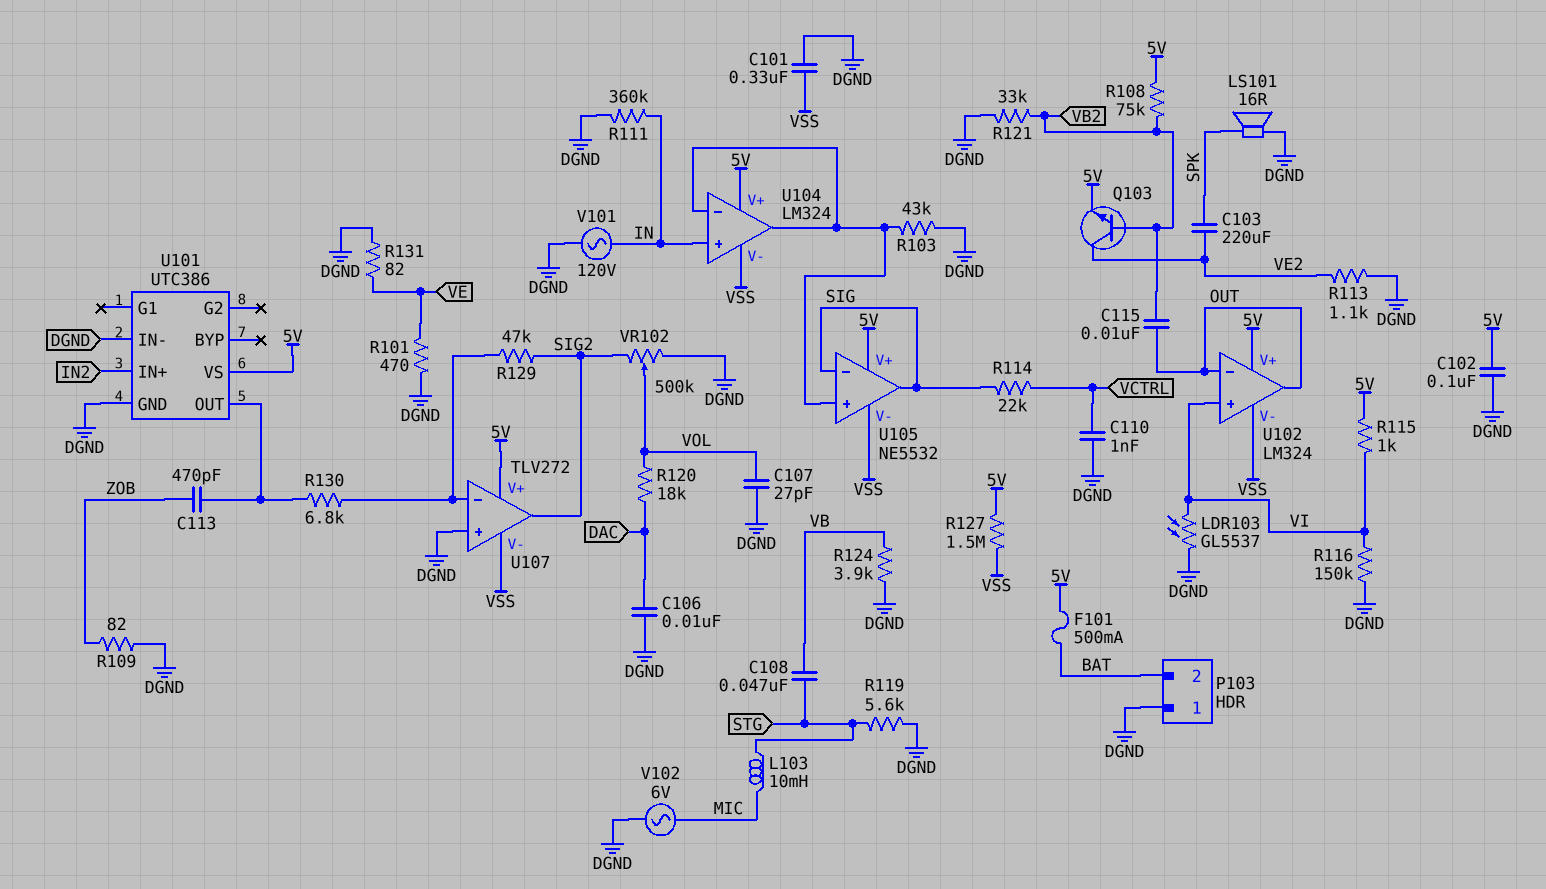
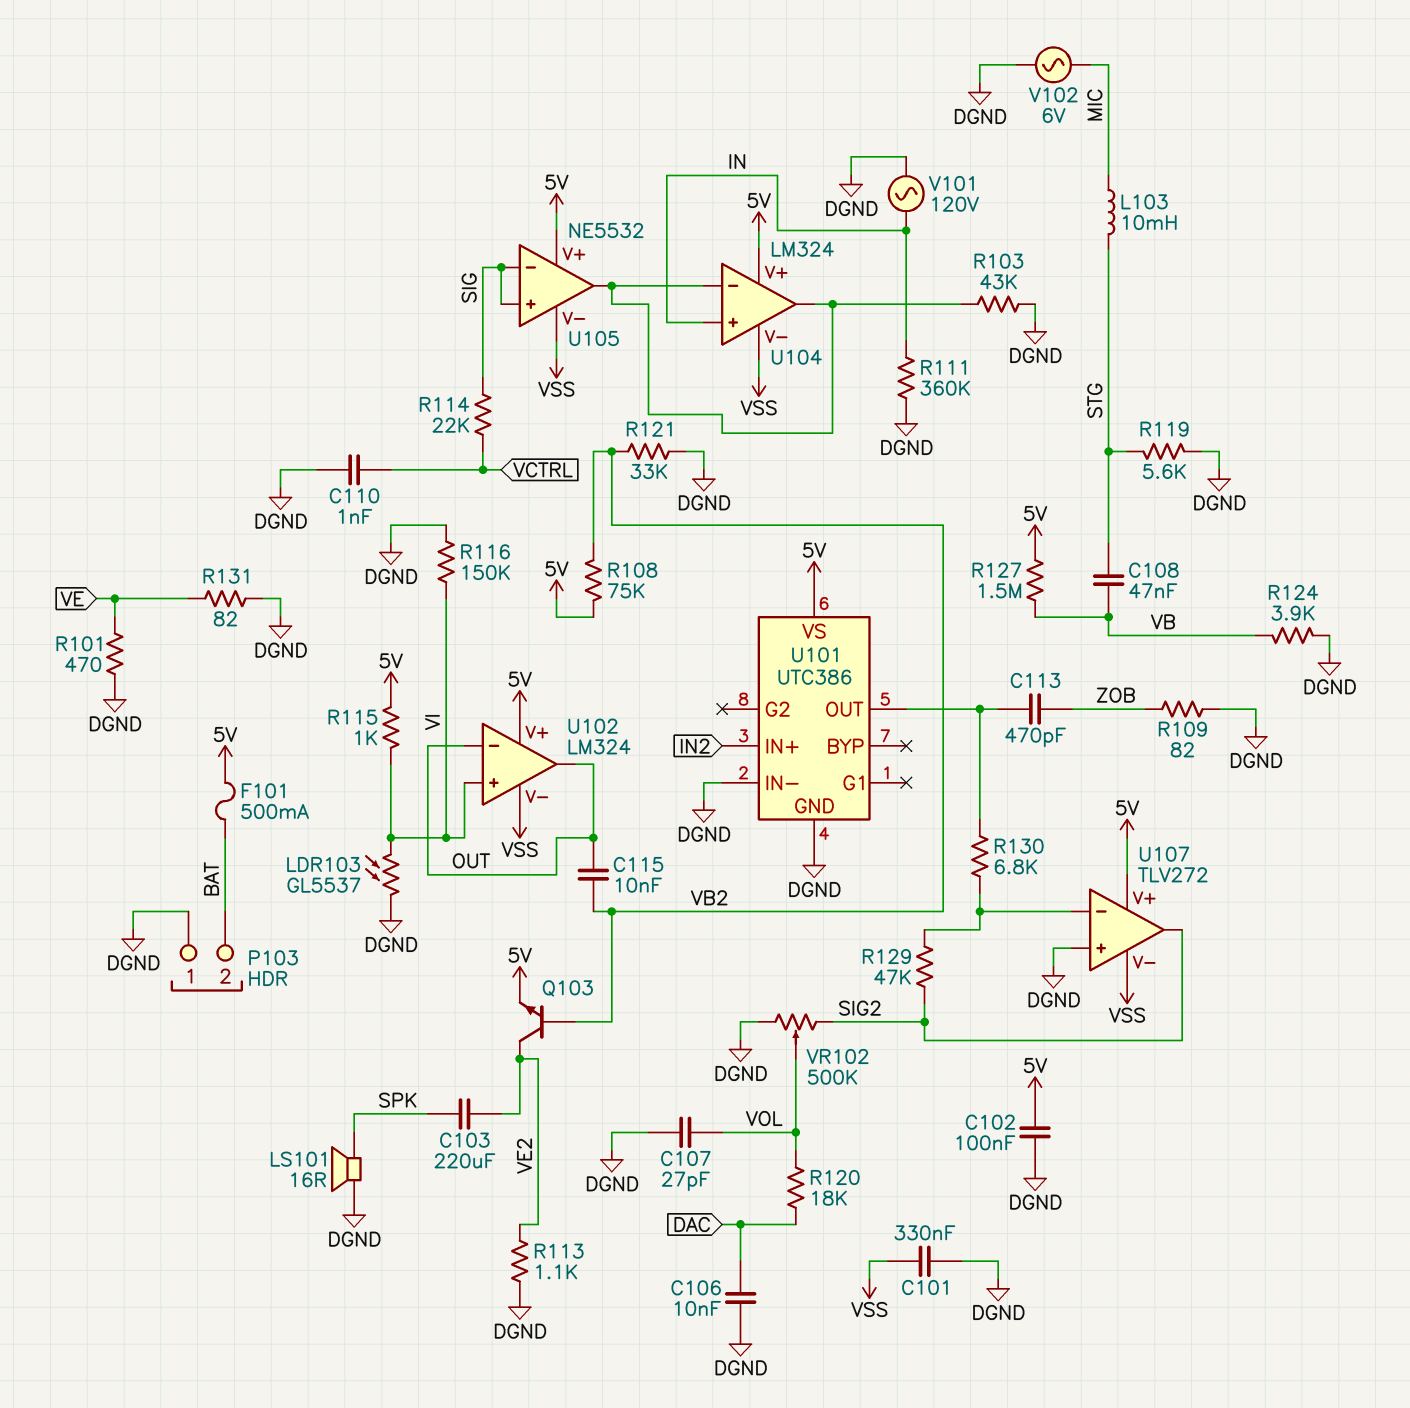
R127: 1.5M (5V, VSS) -> 1.5M (5V, VB)
U105 pin in+: U104/in- -> SIG
U105 pin out: SIG -> U104/in-

